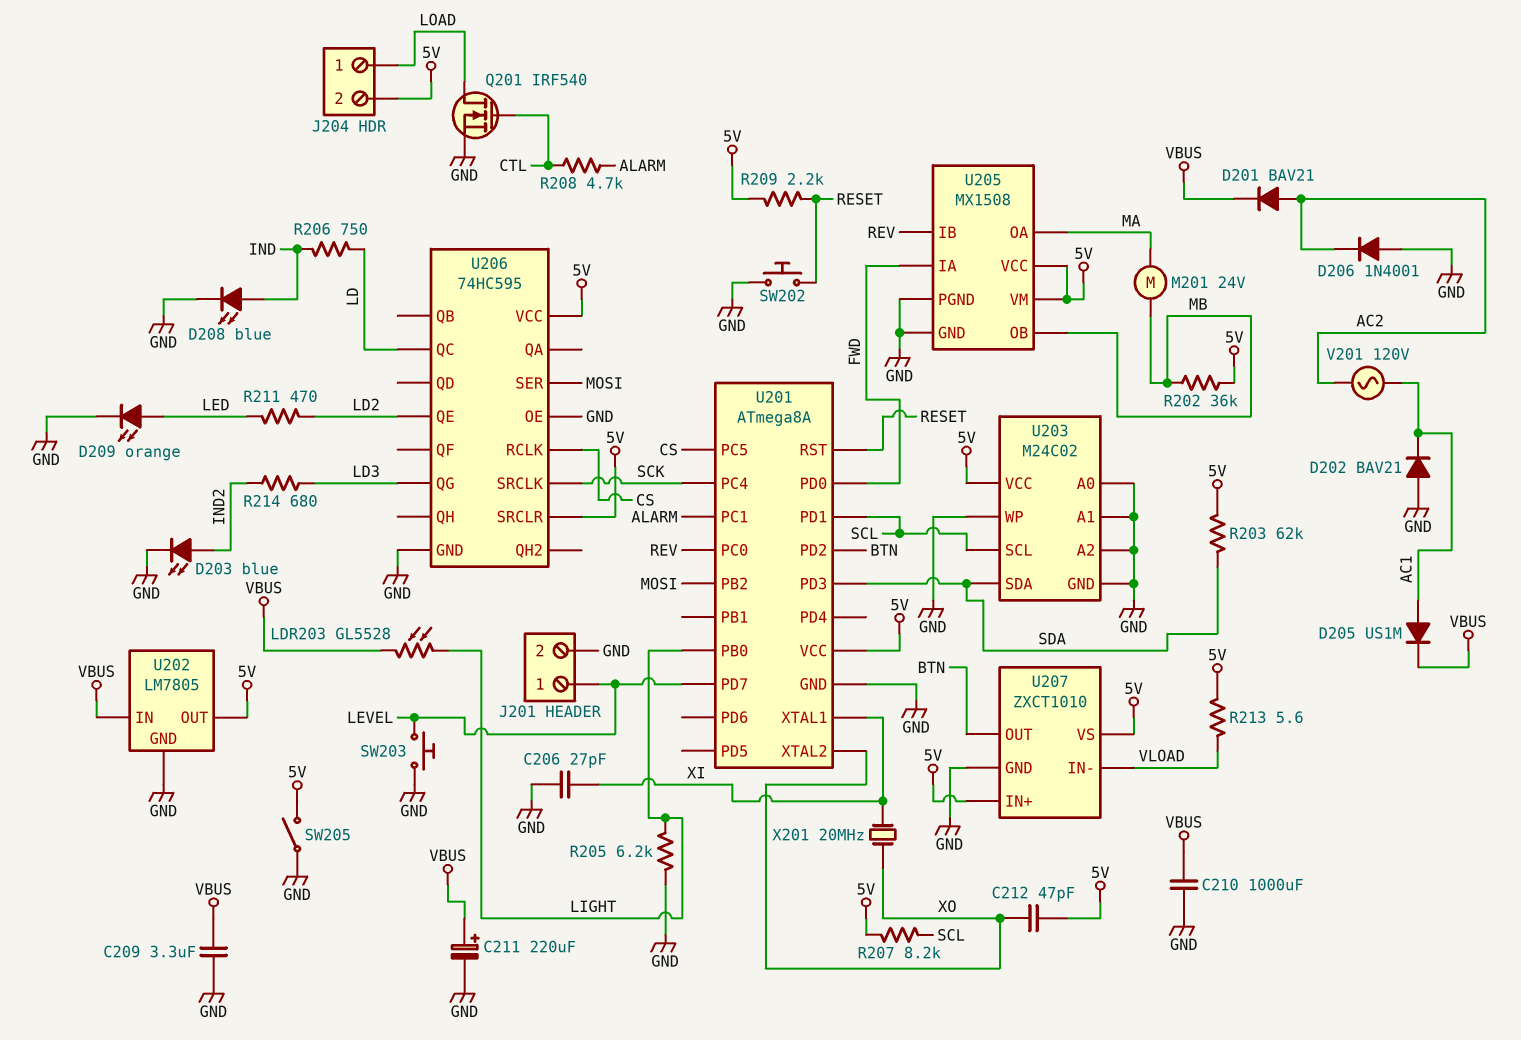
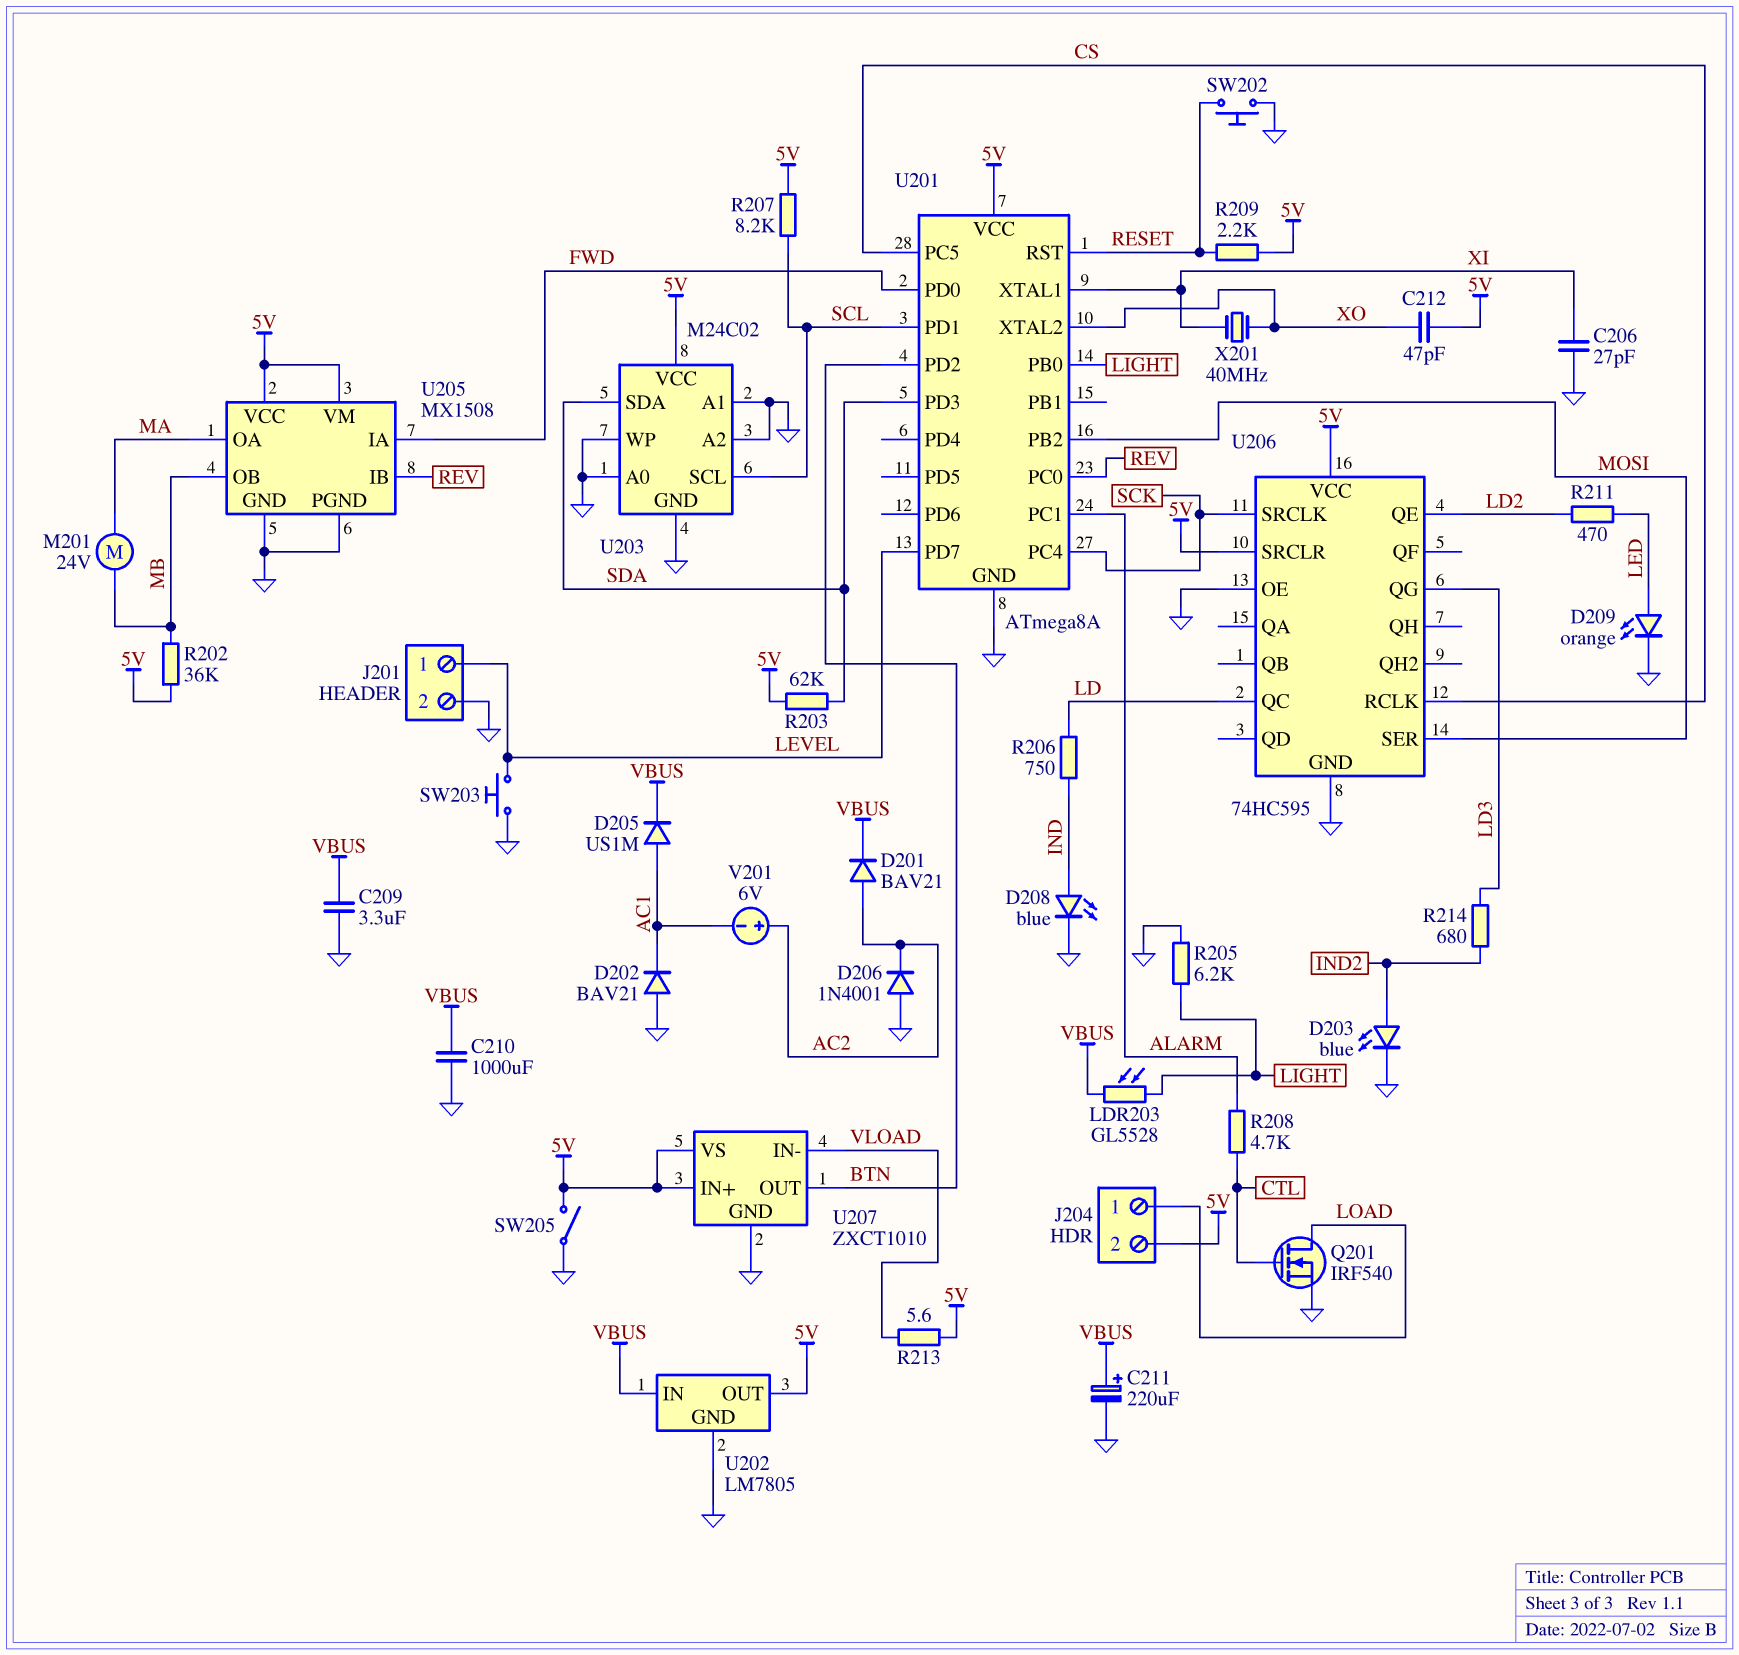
V201: AC 120V (AC1, AC2) -> 6V (plus AC2, minus AC1)
X201: 20MHz (XI, XO) -> 40MHz (XI, XO)

